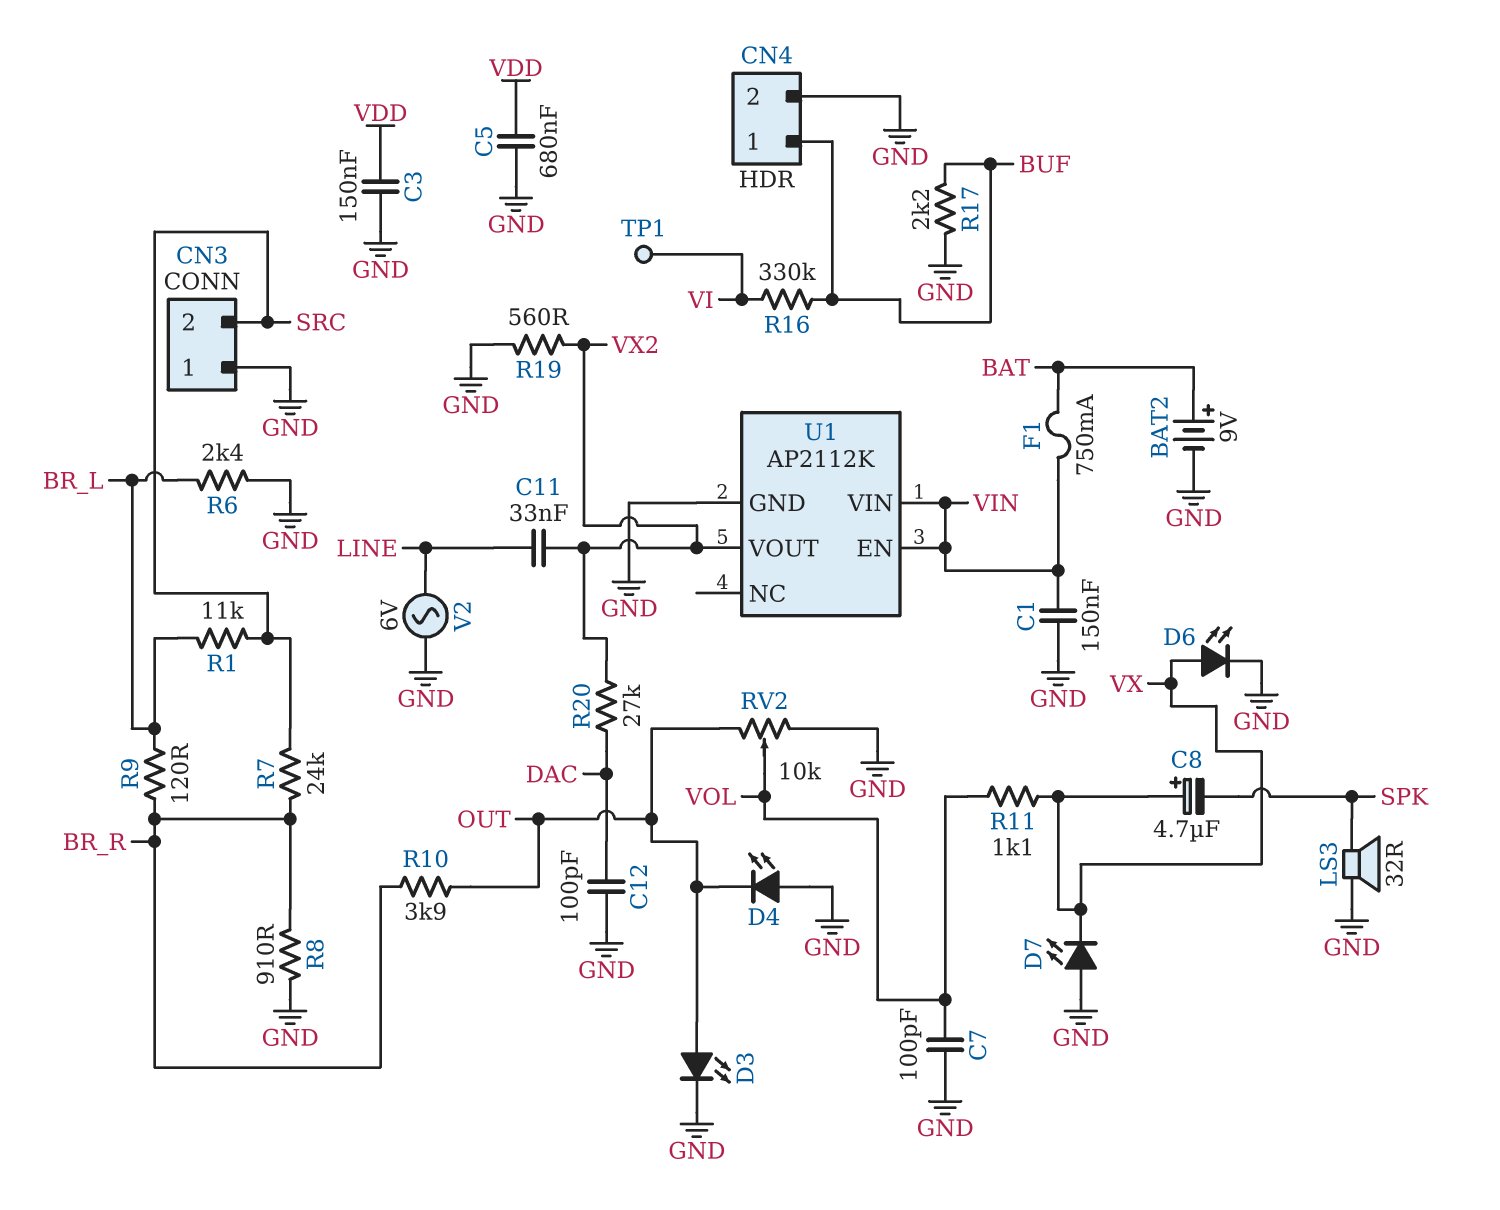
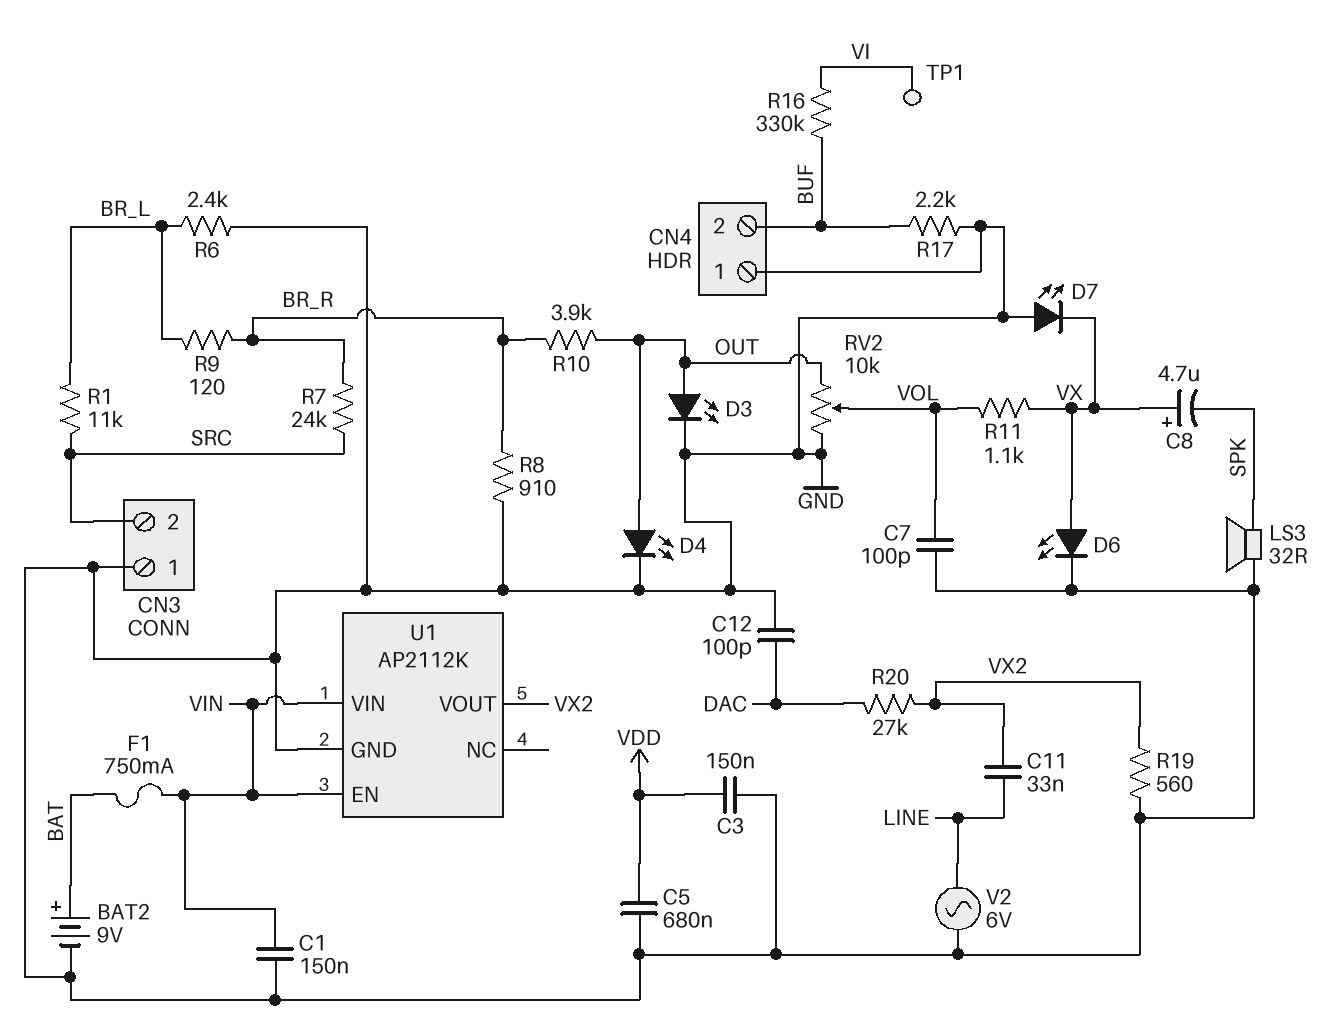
CN4 pin 1: BUF -> GND
CN4 pin 2: GND -> BUF
D4: LED (A GND, K OUT) -> LED (A OUT, K GND)

